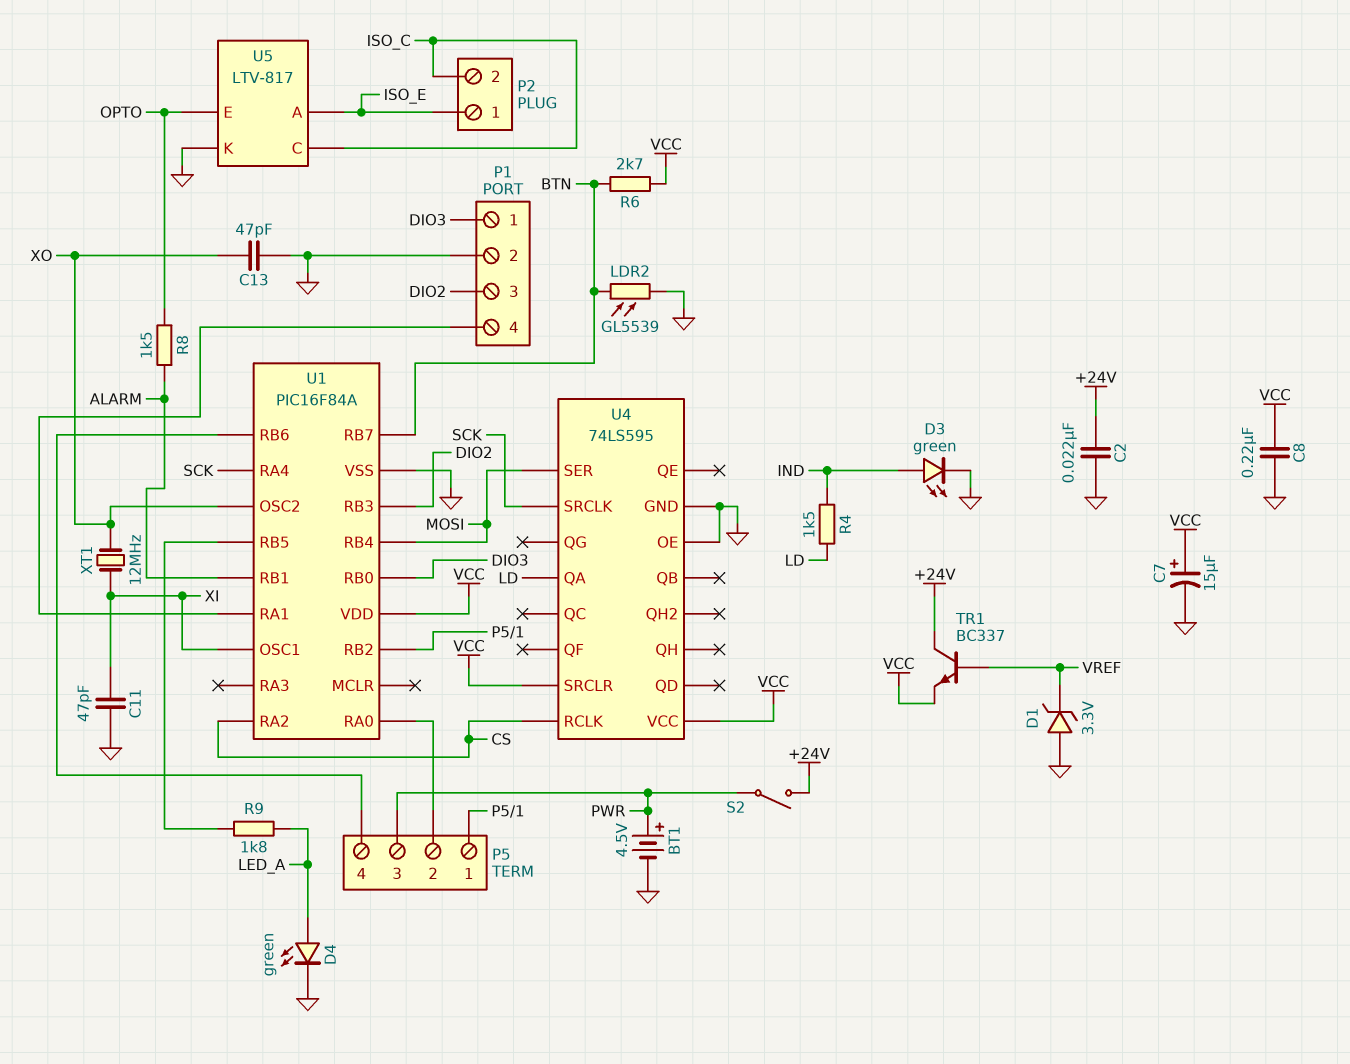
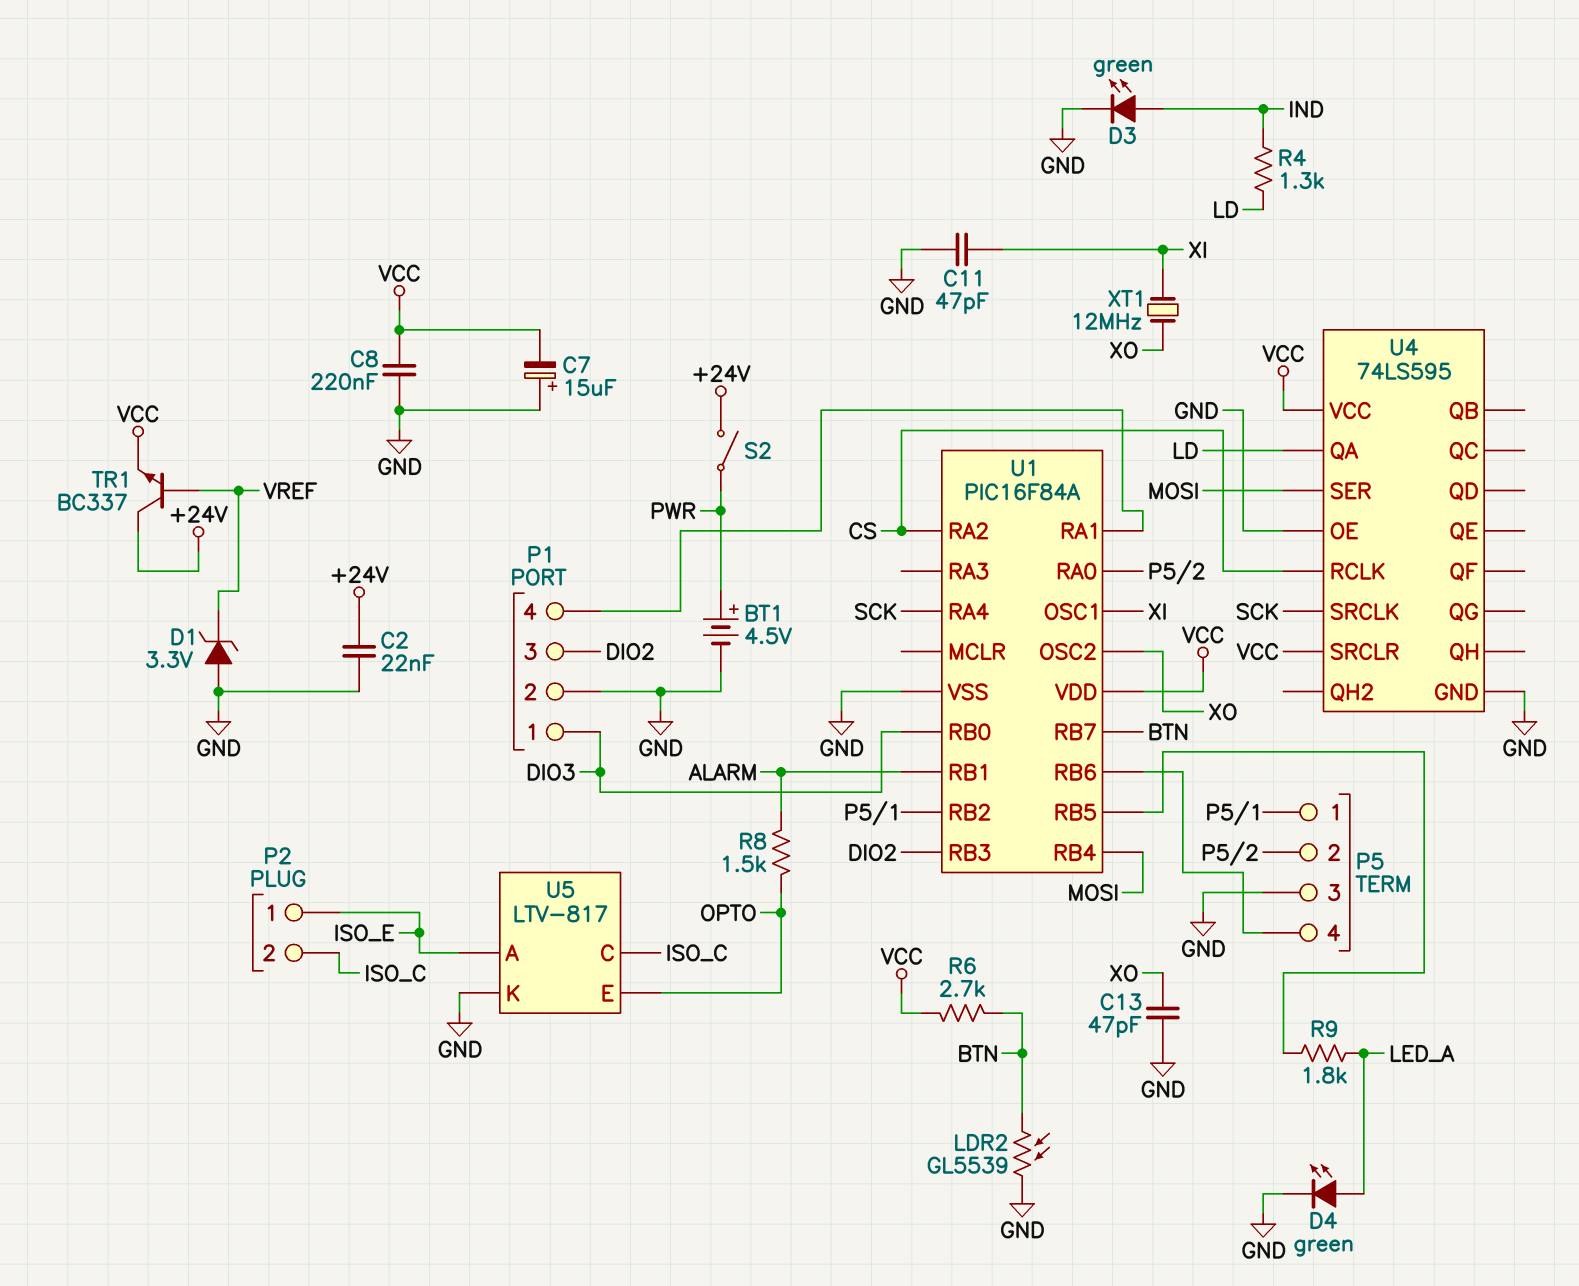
C7: 15uF (plus VCC, minus GND) -> 15uF (plus GND, minus VCC)
P5 pin 3: PWR -> GND
R4: 1.5k (IND, LD) -> 1.3k (IND, LD)

